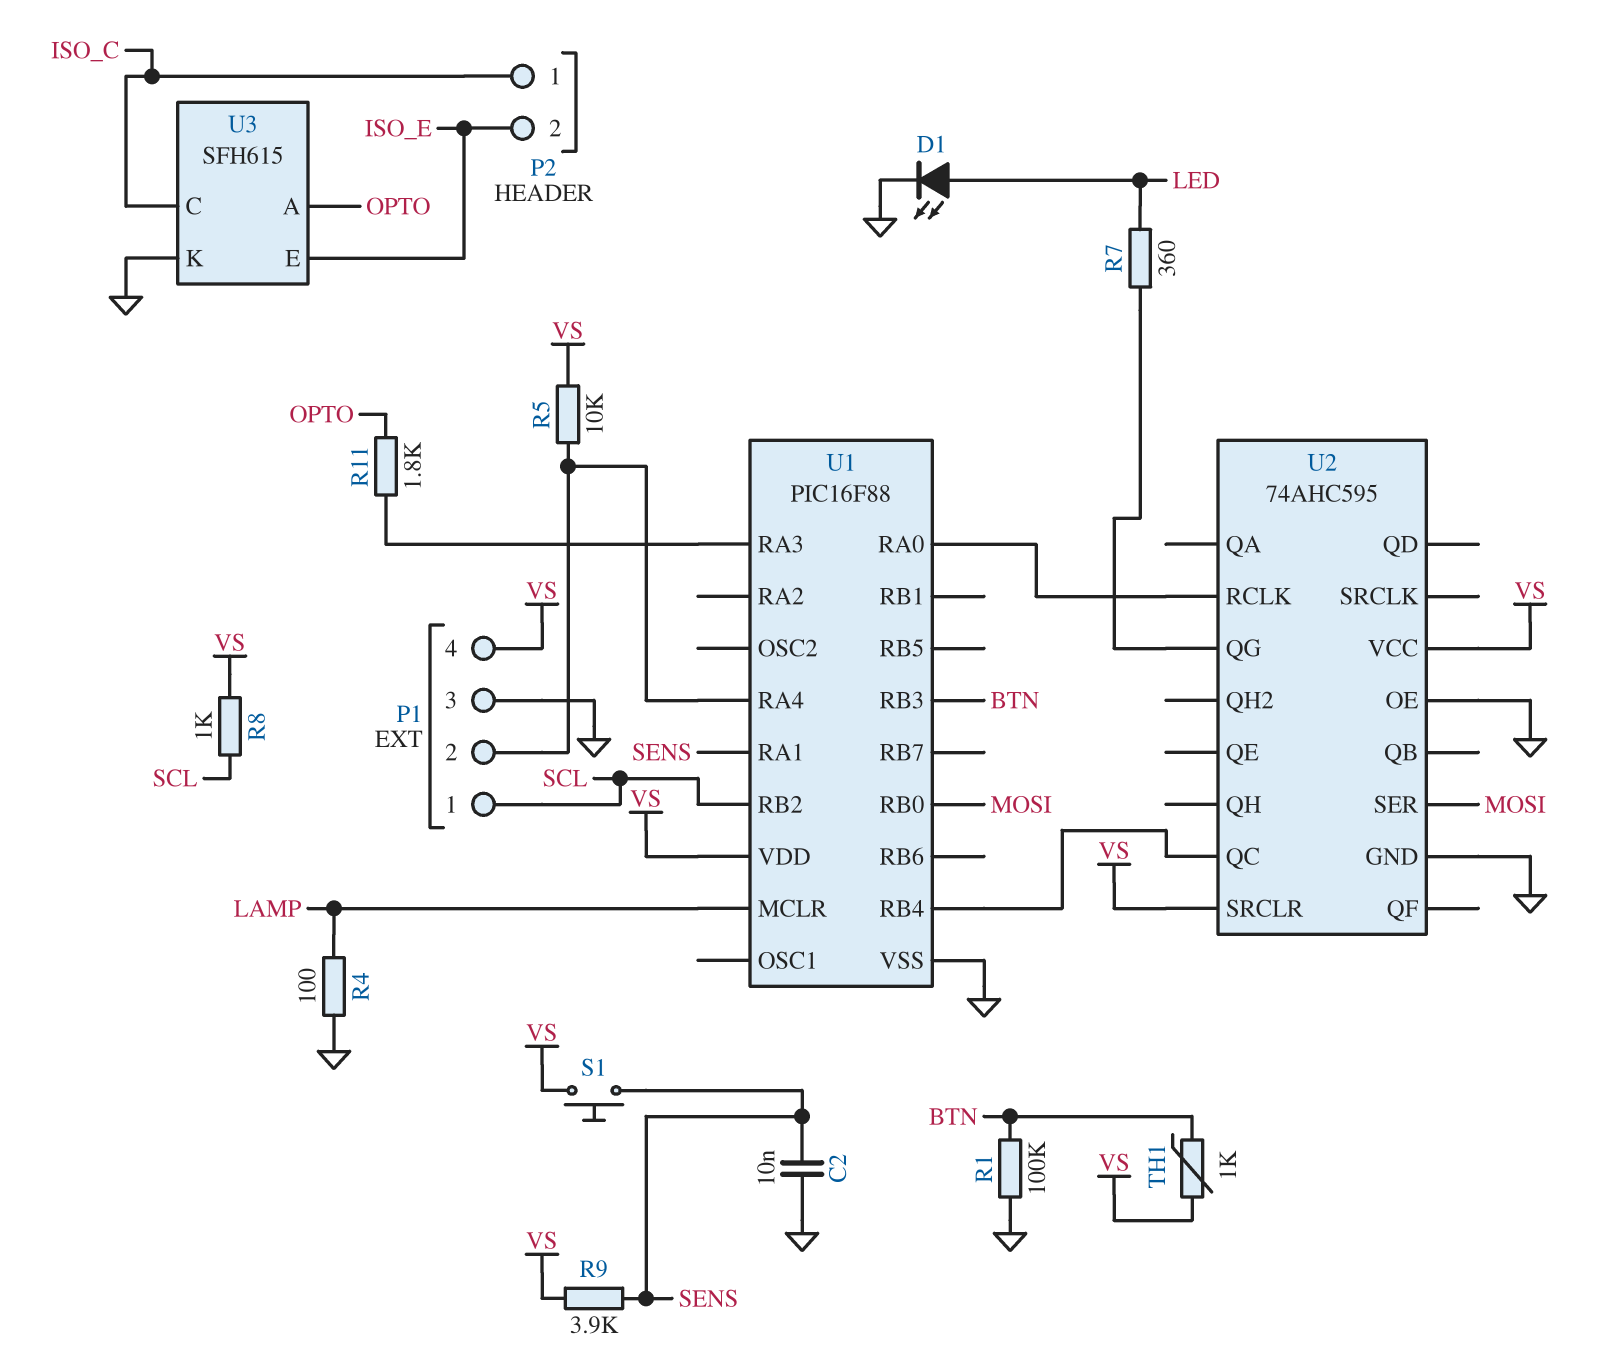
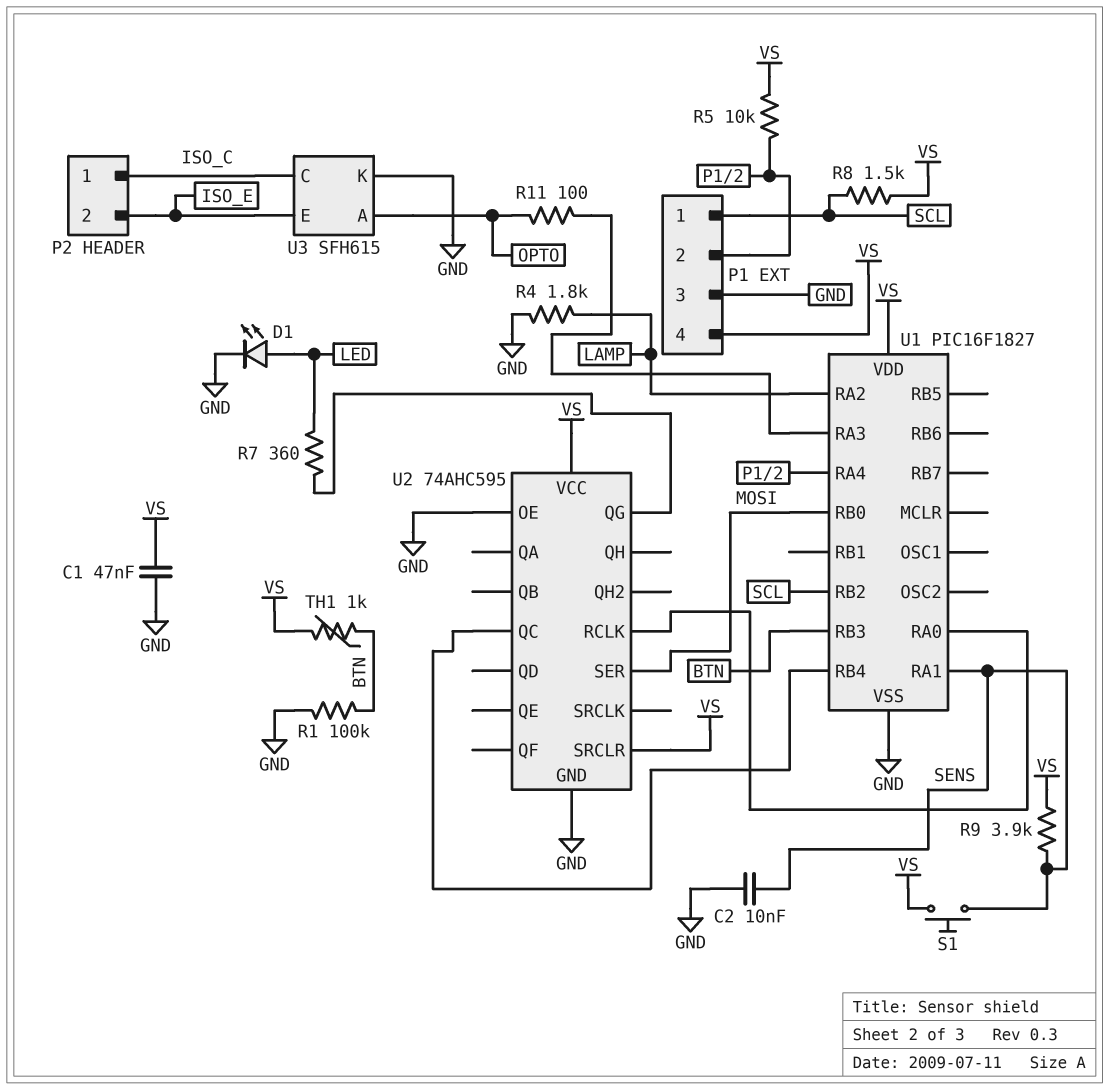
C1: none -> 47nF (GND, VS)
R4: 100 (GND, LAMP) -> 1.8k (GND, LAMP)
R8: 1k (SCL, VS) -> 1.5k (SCL, VS)
R11: 1.8k (OPTO, U1/RA3) -> 100 (OPTO, U1/RA3)
U1: PIC16F88 -> PIC16F1827
U1 pin MCLR: LAMP -> none
U1 pin RA2: none -> LAMP

